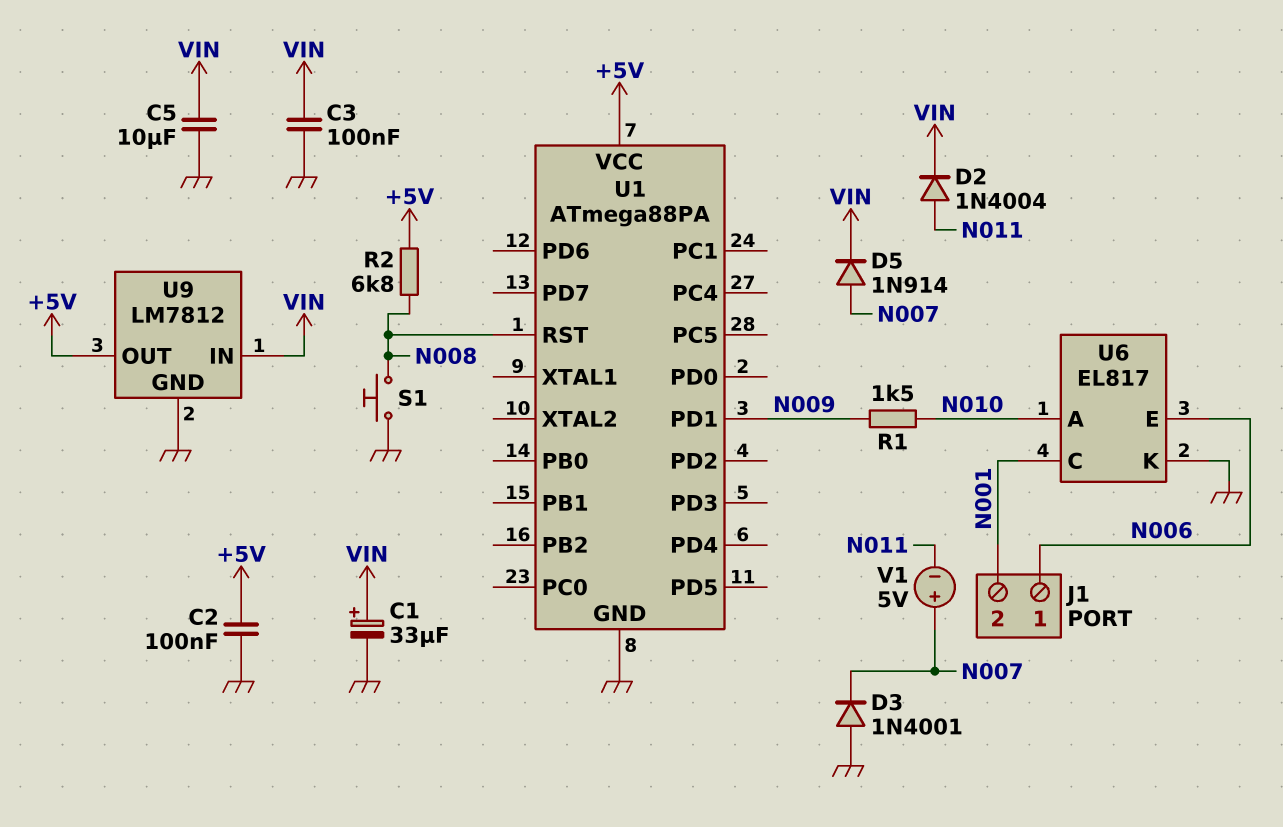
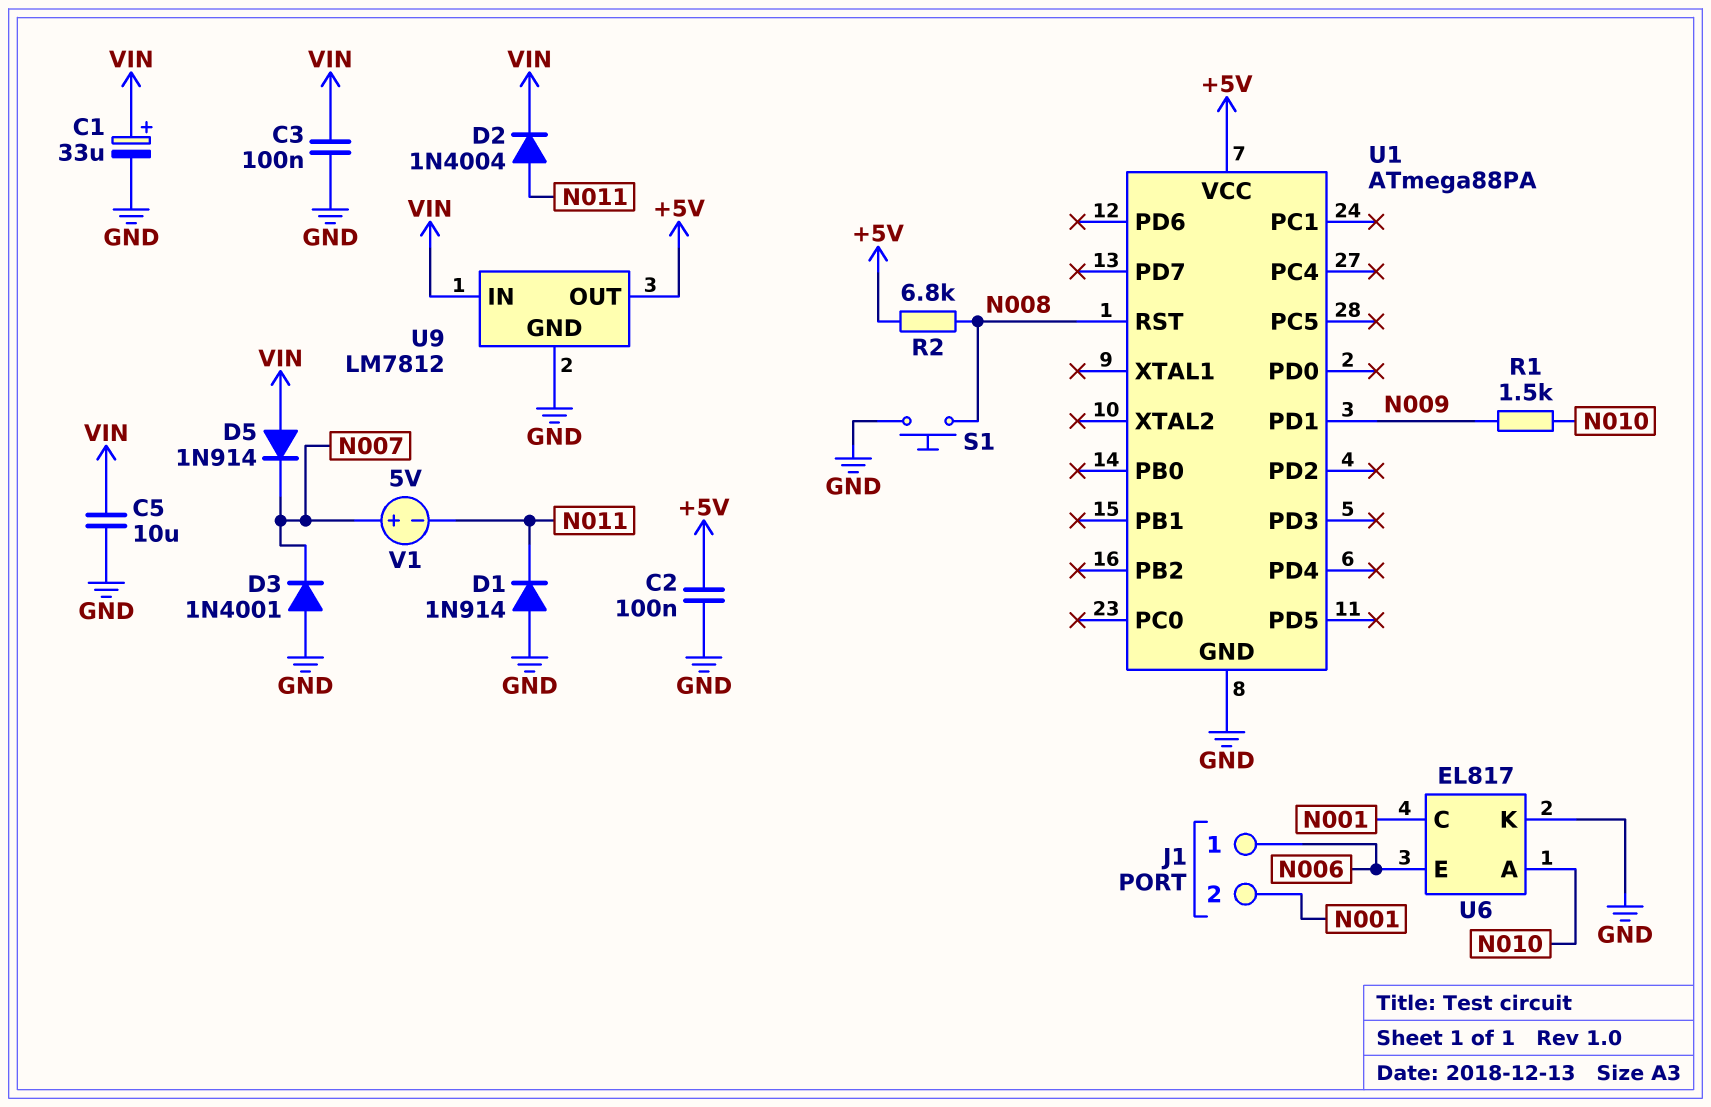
D1: none -> diode 1N914 (A GND, K N011)
D5: diode 1N914 (A N007, K VIN) -> diode 1N914 (A VIN, K N007)

